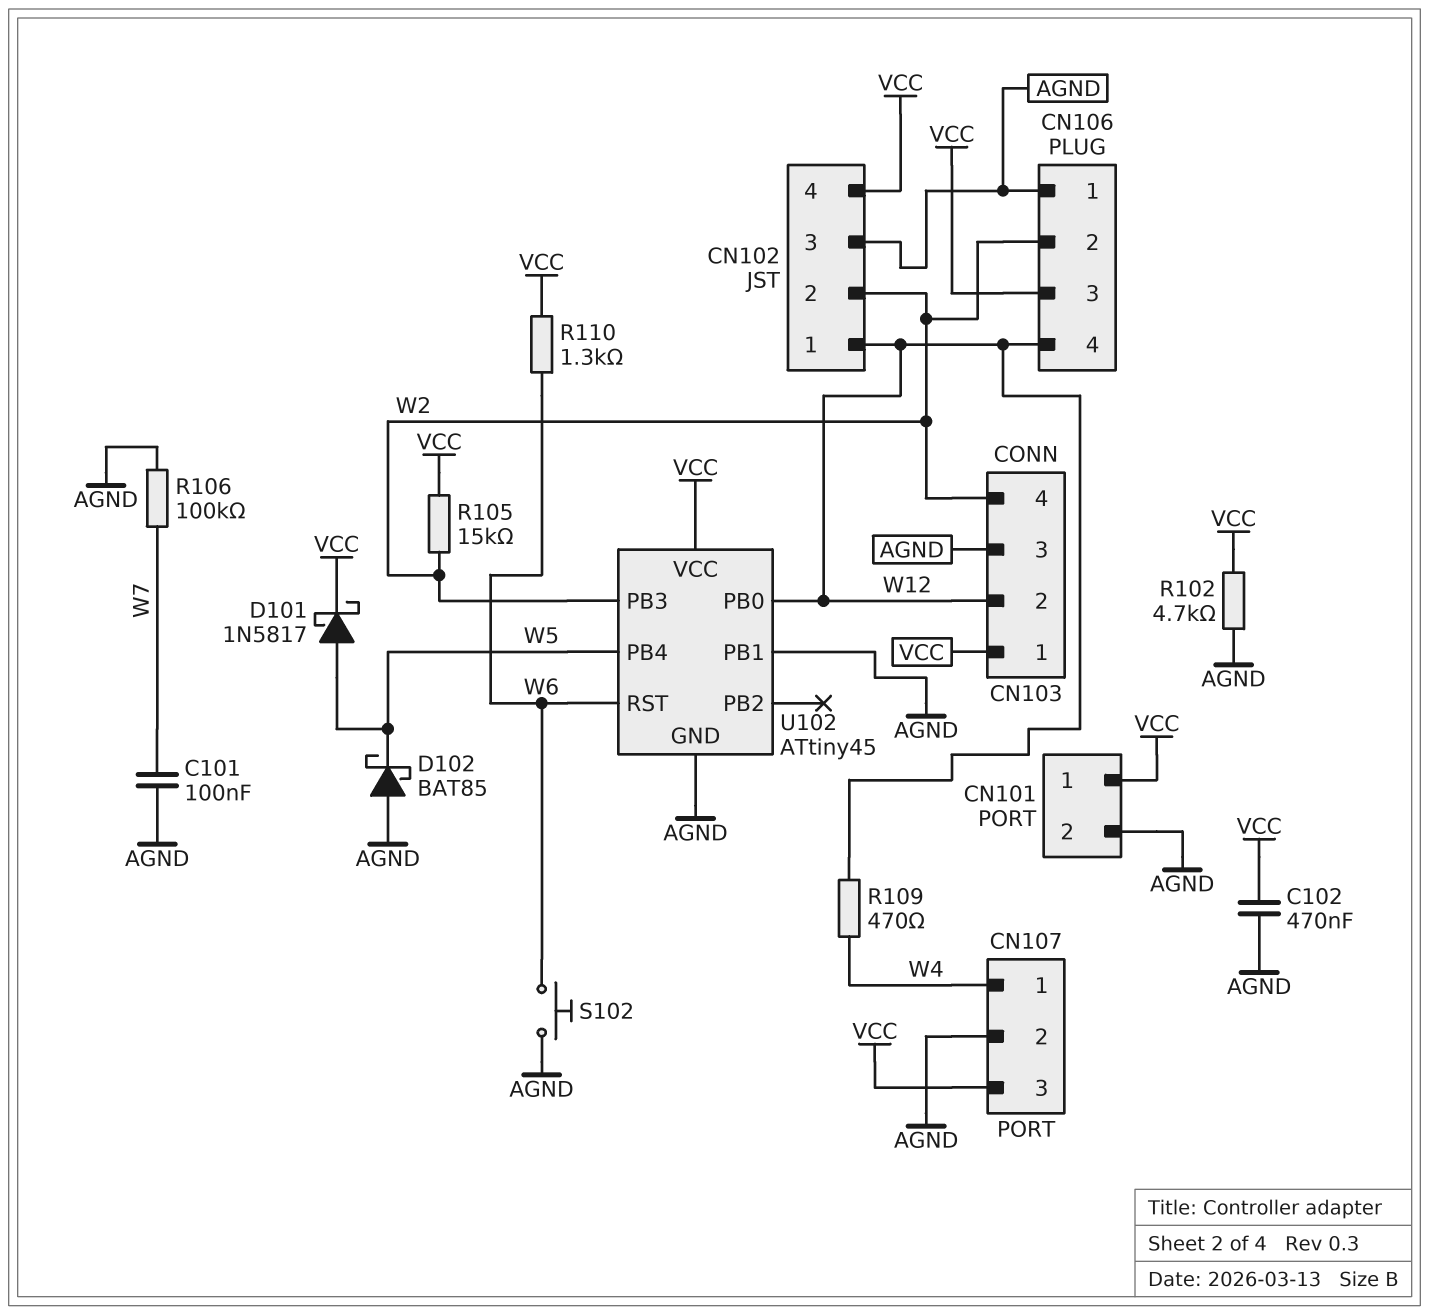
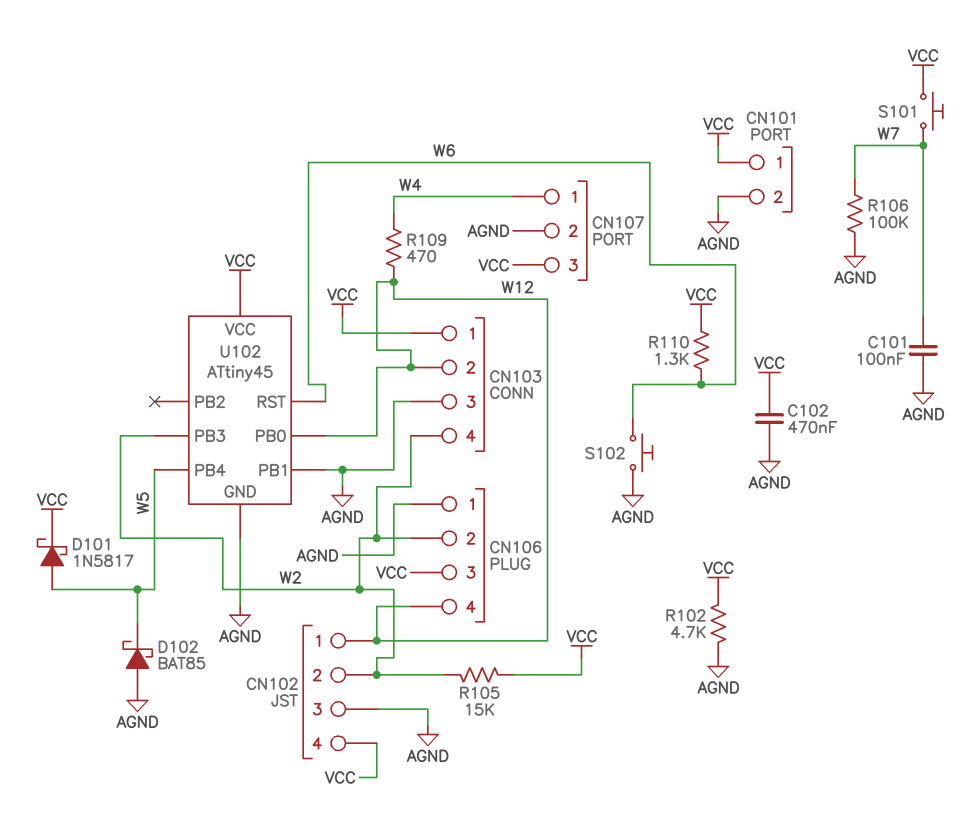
S101: none -> button (VCC, W7)

